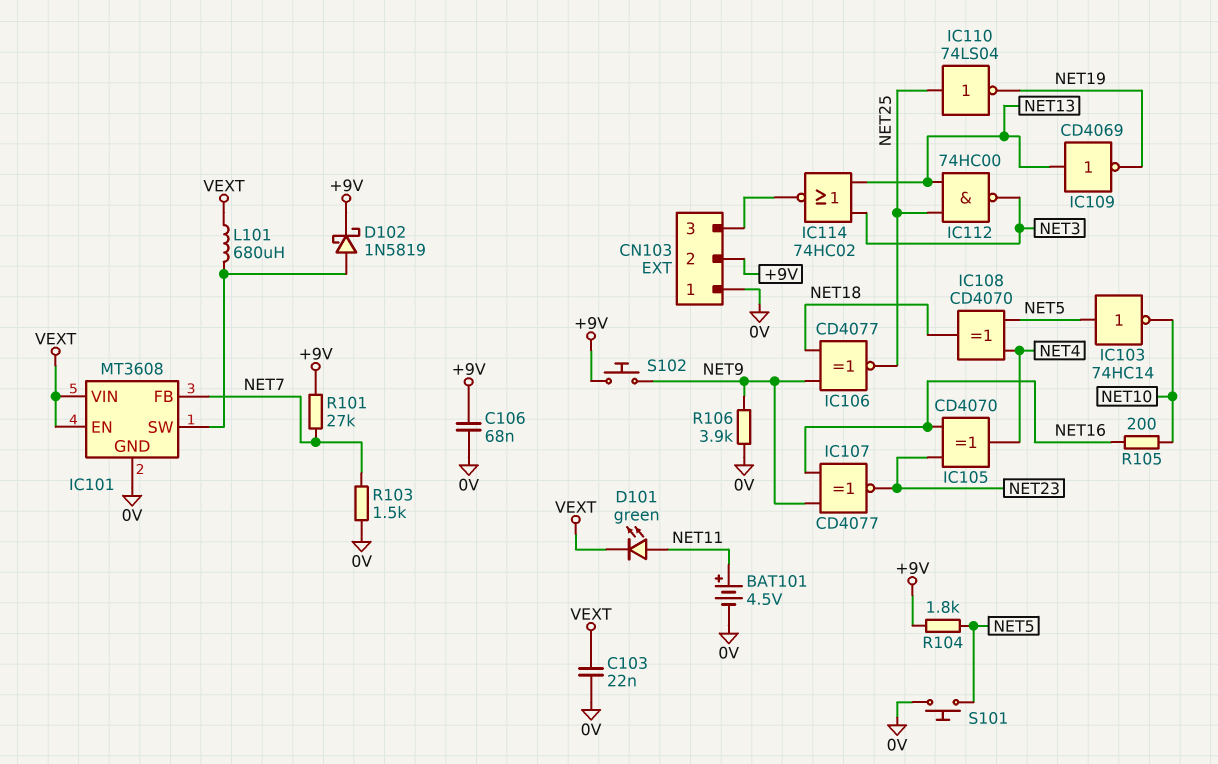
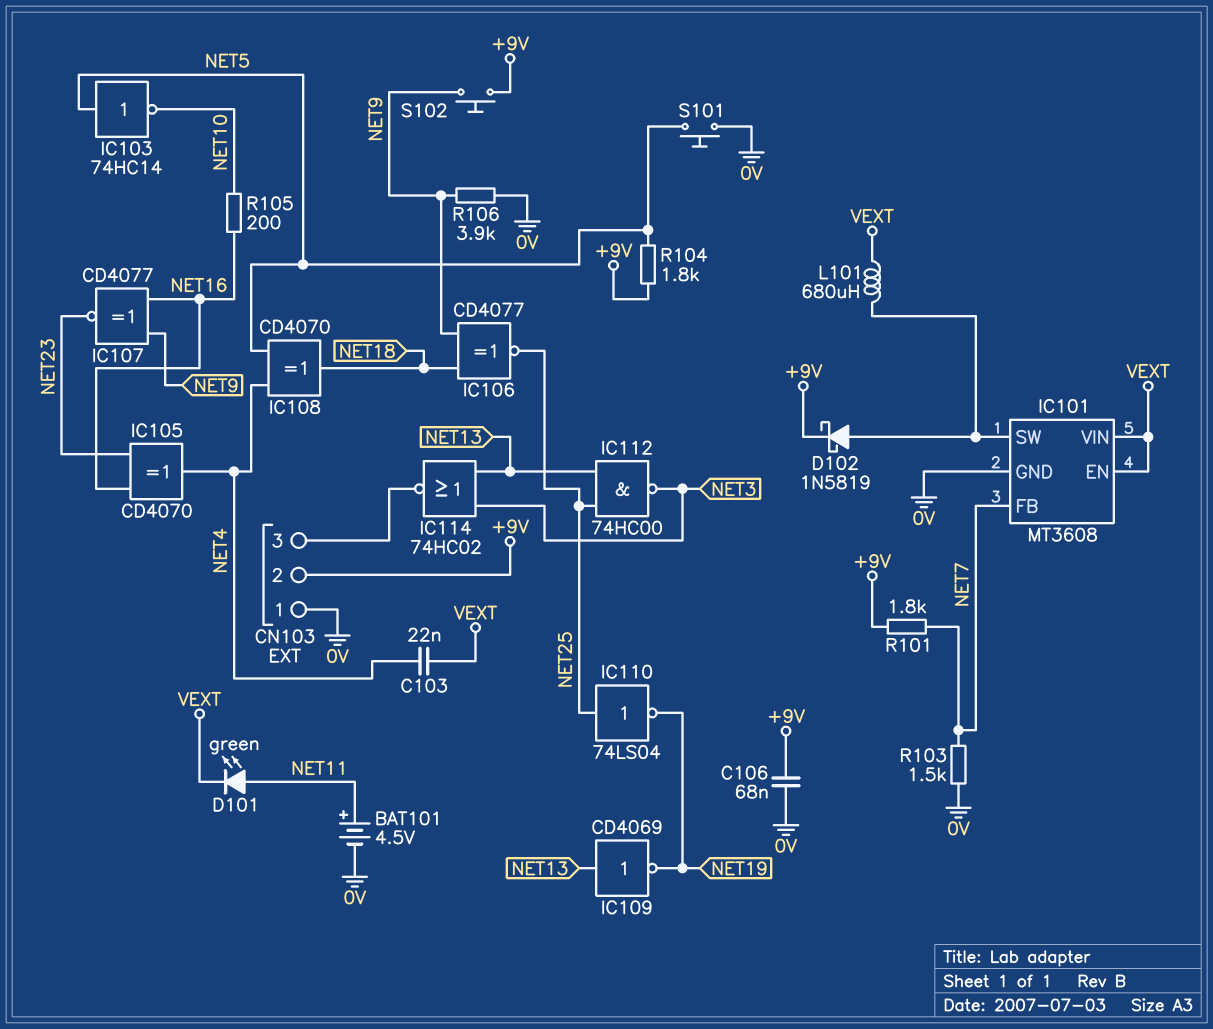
C103: 22nF (0V, VEXT) -> 22nF (NET4, VEXT)
R101: 27k (+9V, NET7) -> 1.8k (+9V, NET7)

